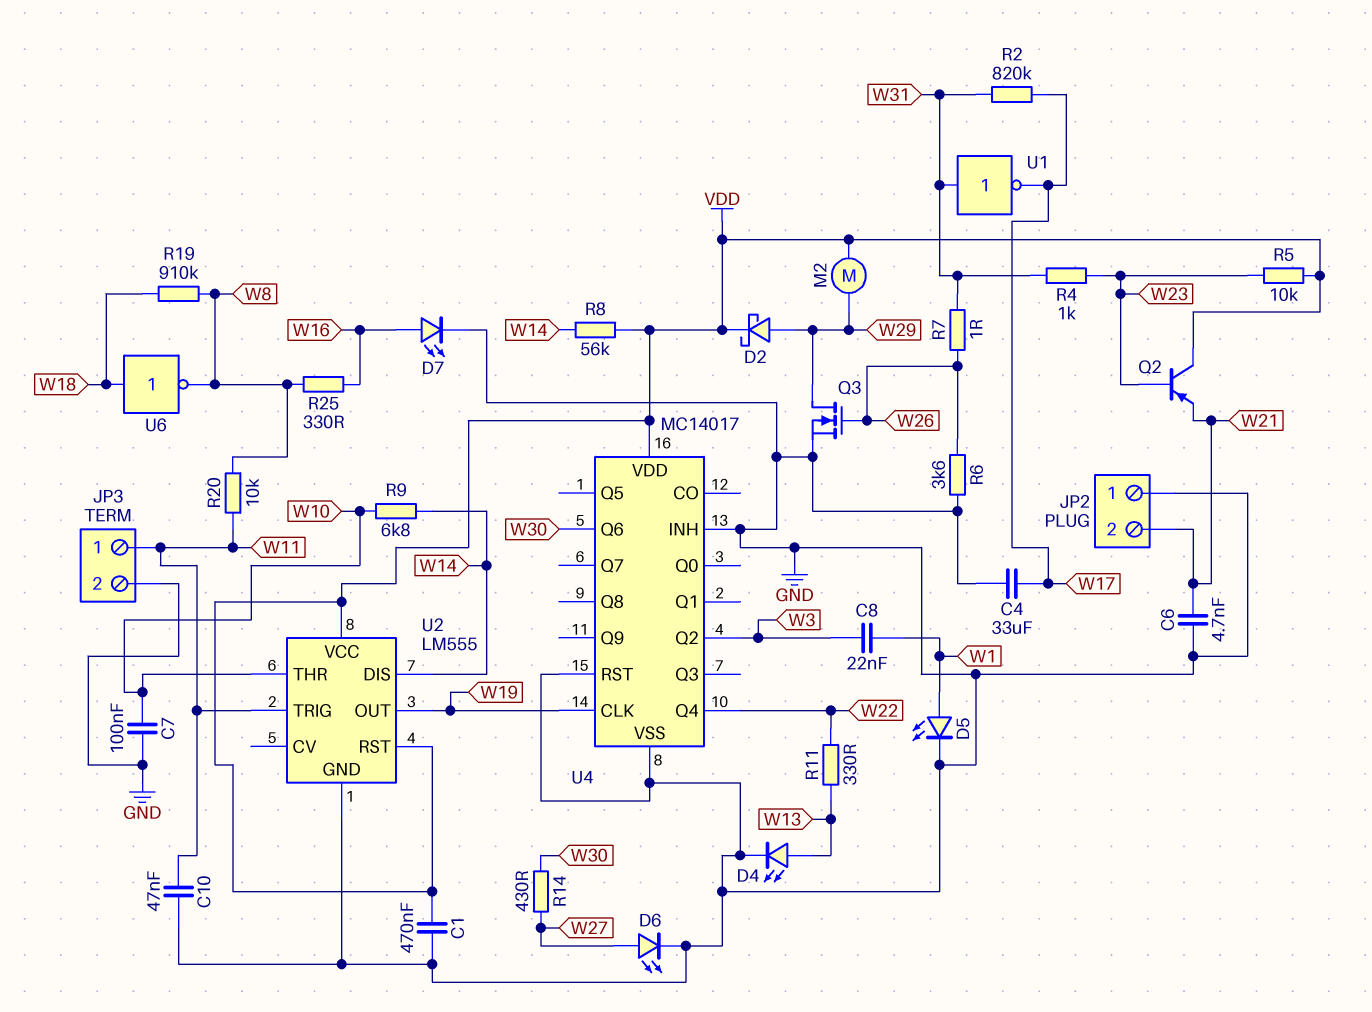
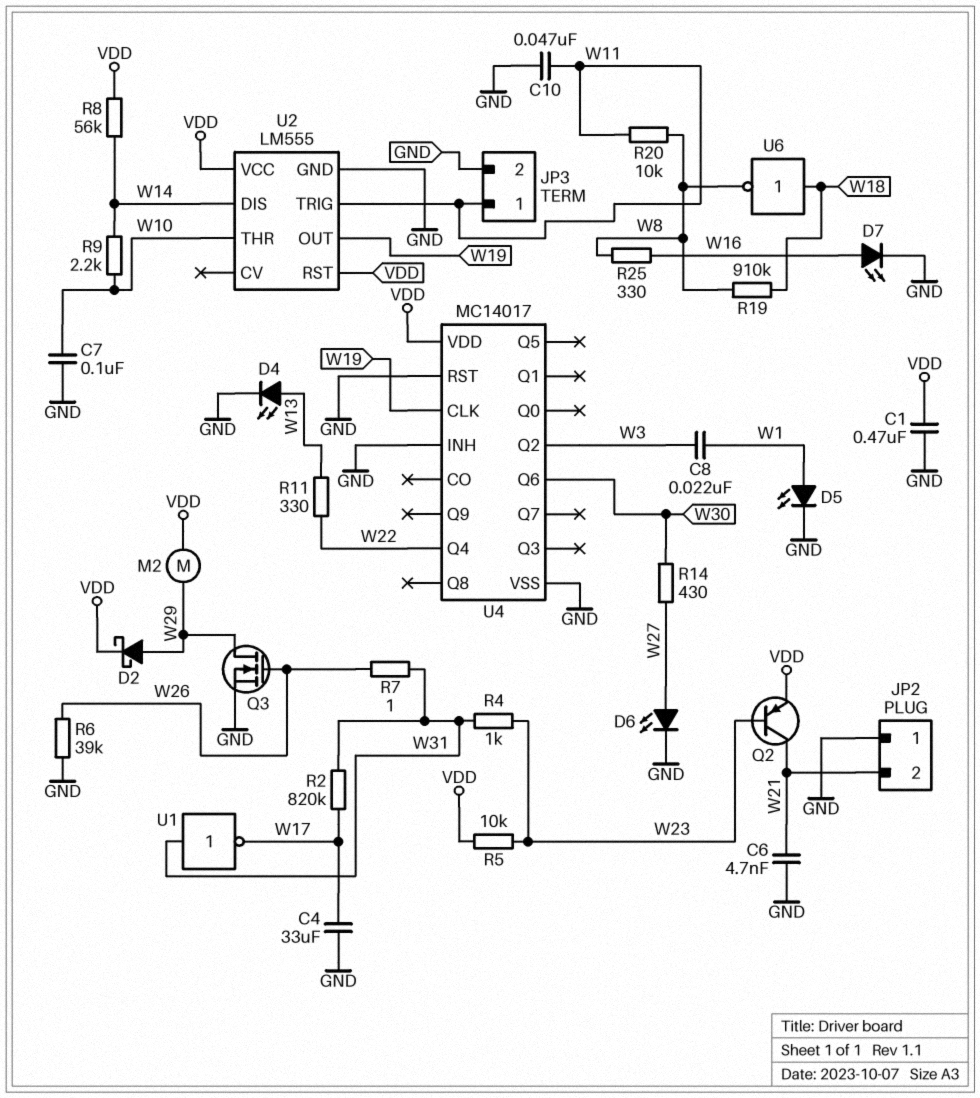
Q2: PNP (B W23, C VDD, E W21) -> PNP (B W23, C W21, E VDD)
R6: 3.6k (GND, W26) -> 39k (GND, W26)
R9: 6.8k (W10, W14) -> 2.2k (W10, W14)

